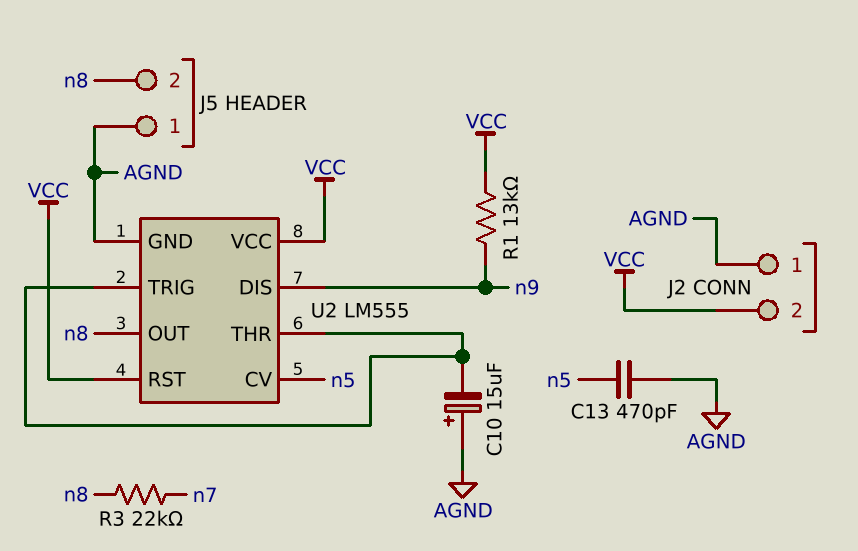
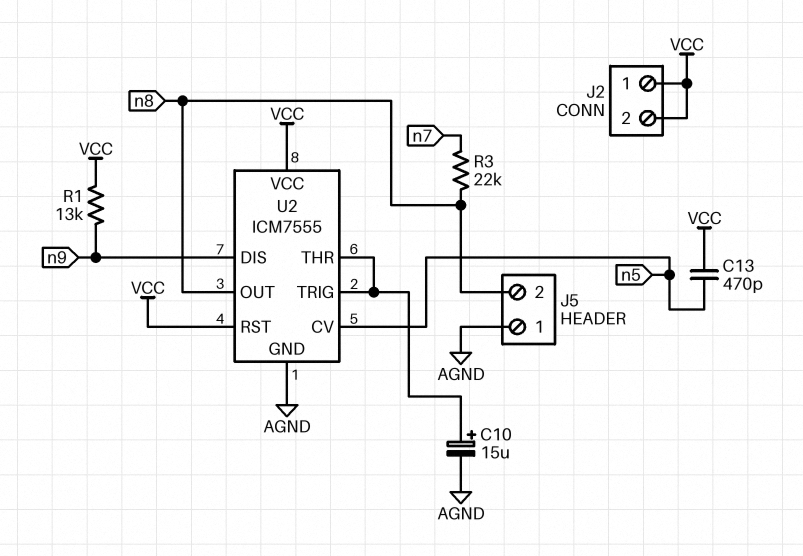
C10: 15uF (plus AGND, minus U2/THR) -> 15uF (plus U2/THR, minus AGND)
C13: 470pF (AGND, n5) -> 470pF (VCC, n5)
J2 pin 1: AGND -> VCC
U2: LM555 -> ICM7555

